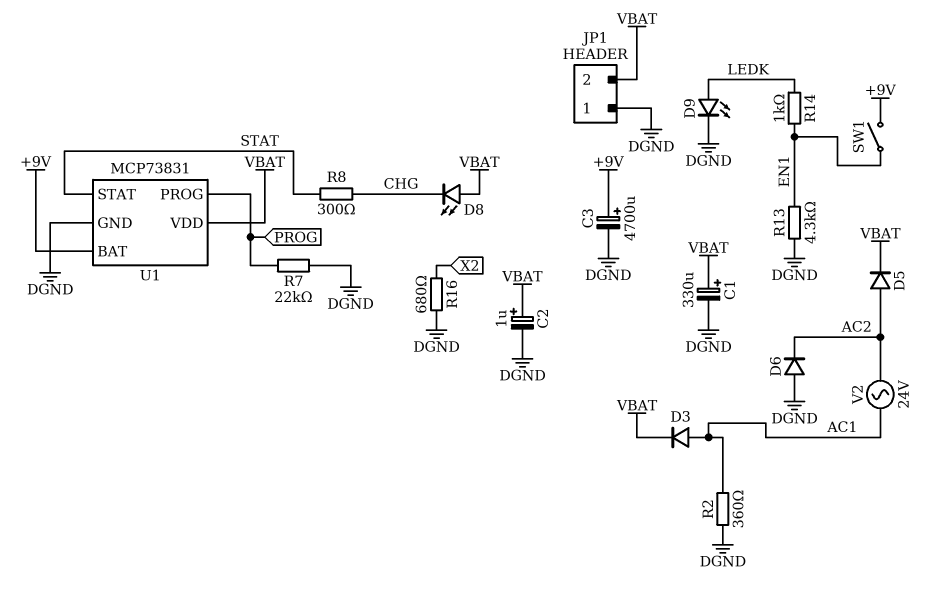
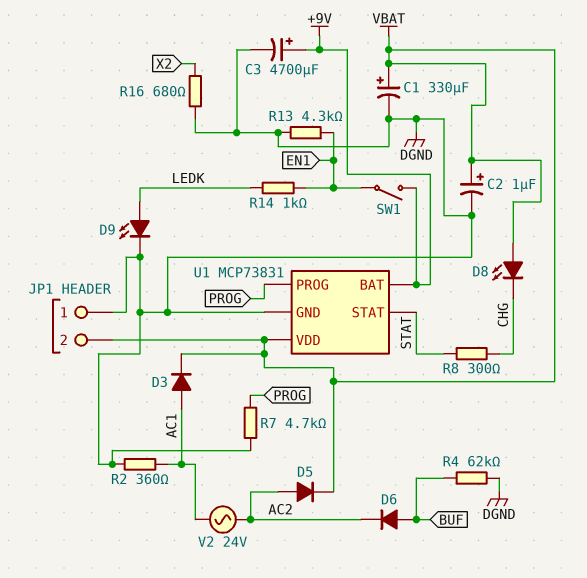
D6: diode (A DGND, K AC2) -> diode (A BUF, K AC2)
R4: none -> 62k (BUF, DGND)
R7: 22k (DGND, PROG) -> 4.7k (DGND, PROG)

